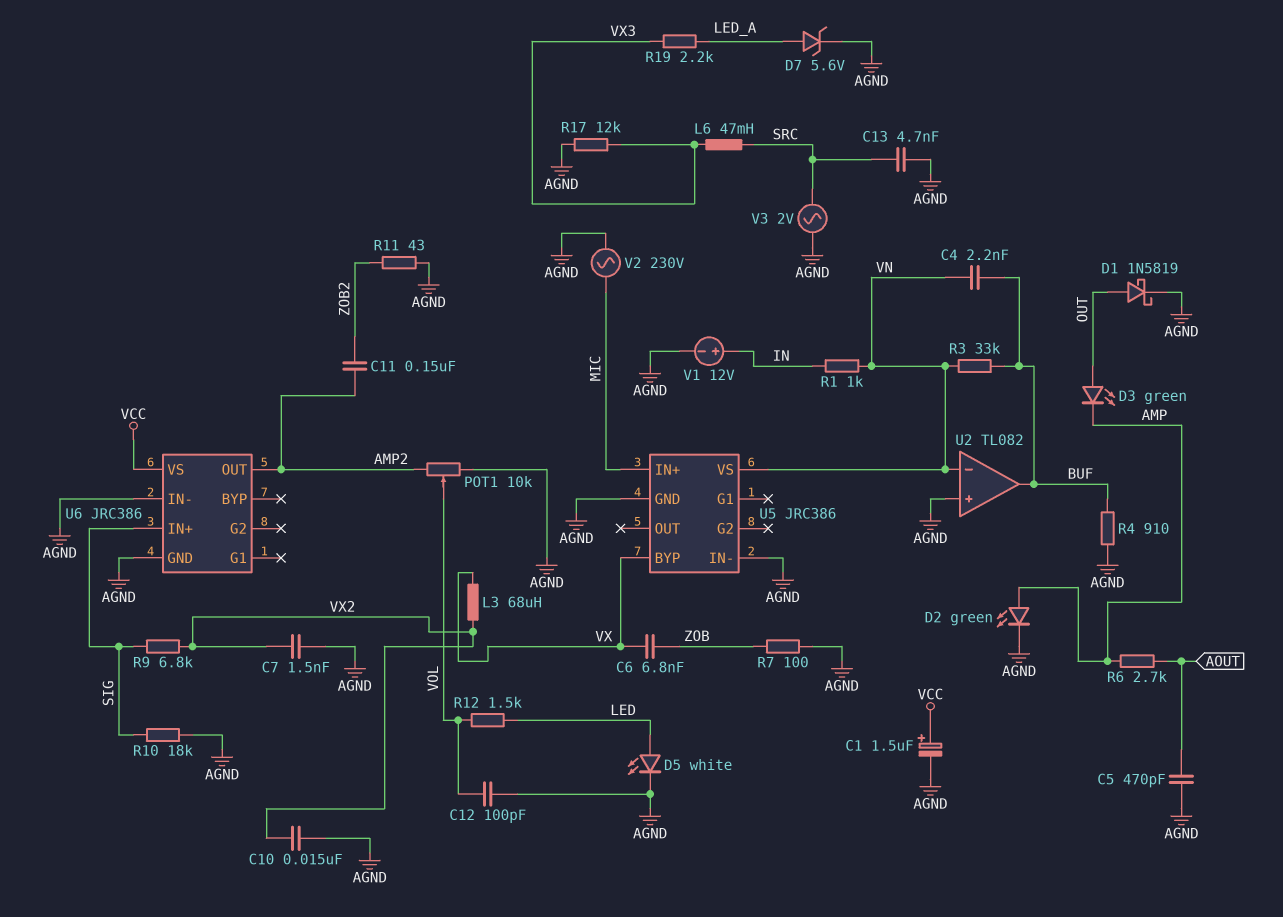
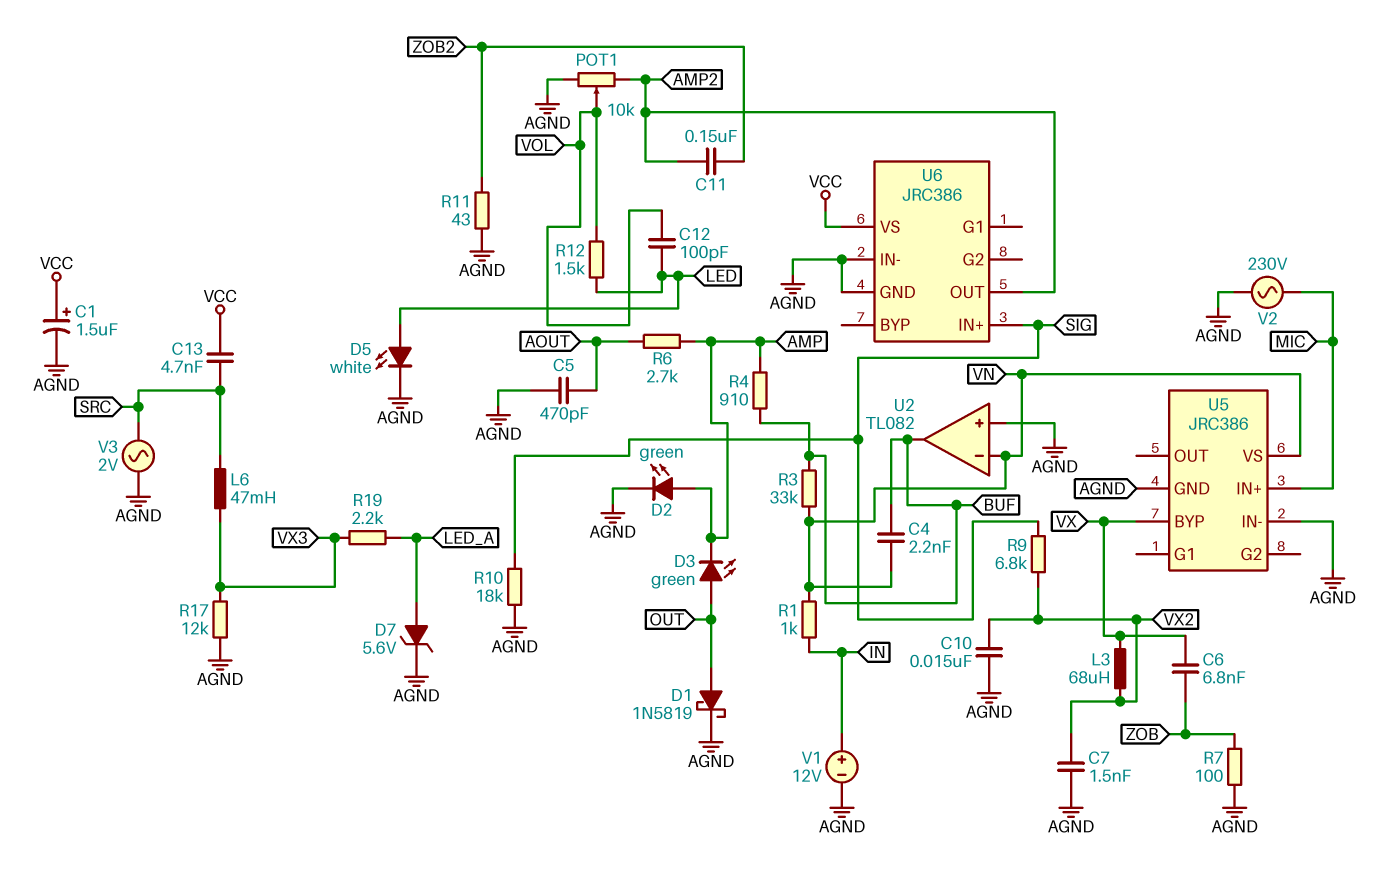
C12: 100pF (AGND, VOL) -> 100pF (LED, VOL)
C13: 4.7nF (AGND, SRC) -> 4.7nF (SRC, VCC)
R4: 910 (AGND, BUF) -> 910 (AMP, BUF)

